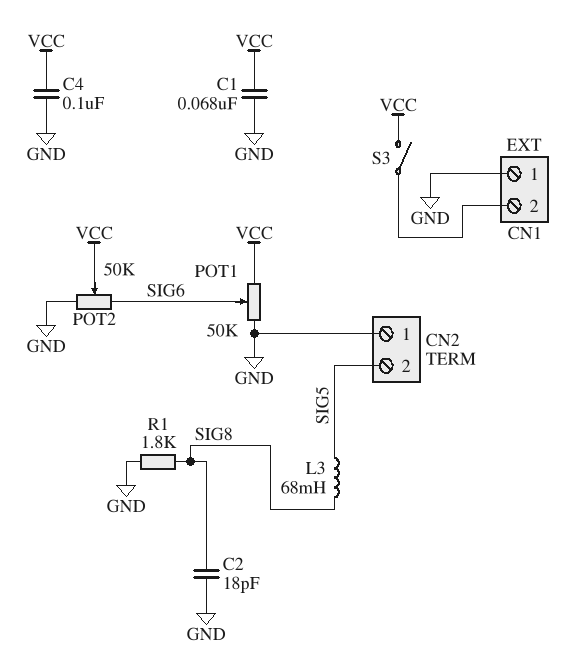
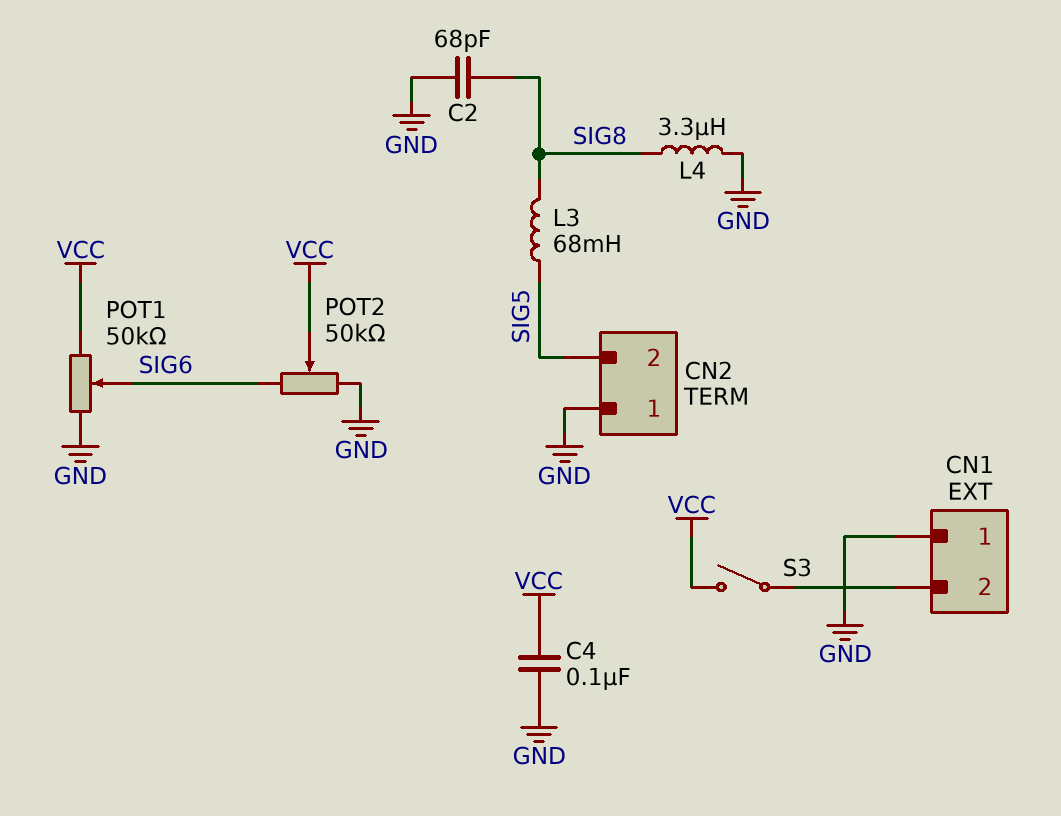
C1: 68nF (GND, VCC) -> none
C2: 18pF (GND, SIG8) -> 68pF (GND, SIG8)
L4: none -> 3.3uH (GND, SIG8)
R1: 1.8k (GND, SIG8) -> none

